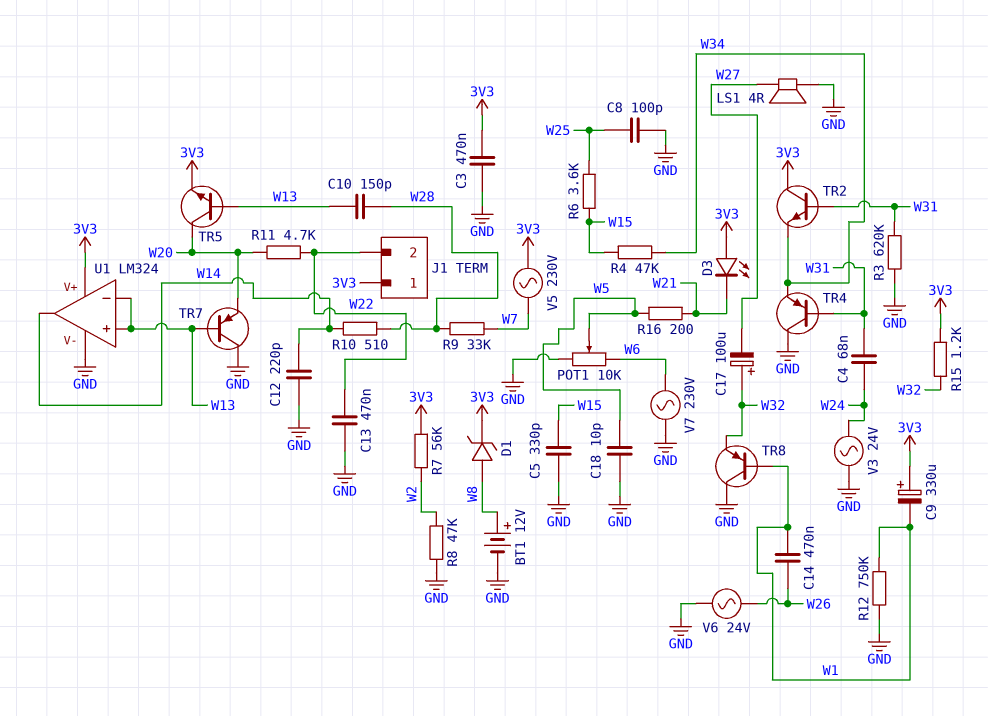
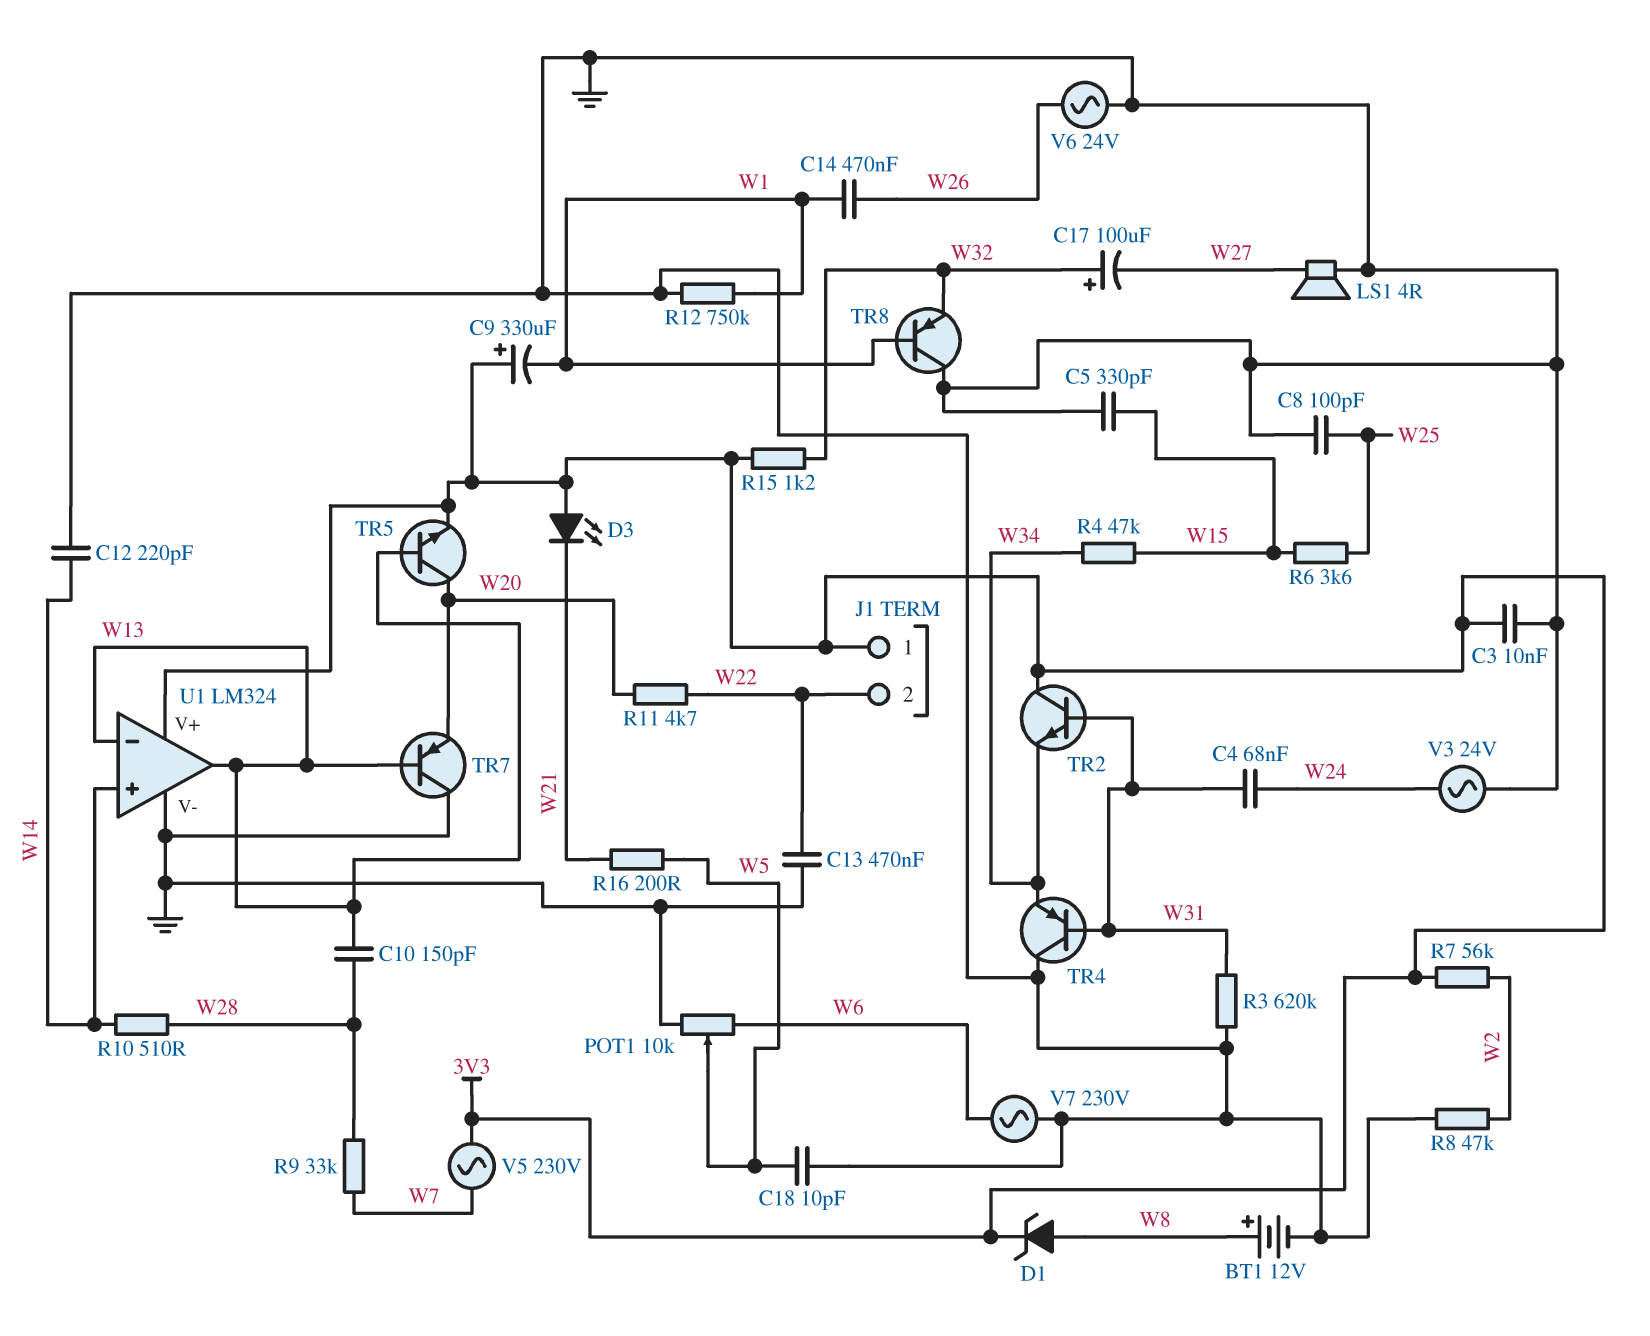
C3: 470nF (3V3, GND) -> 10nF (3V3, GND)
U1 pin in+: W13 -> W14
U1 pin out: W14 -> W13

